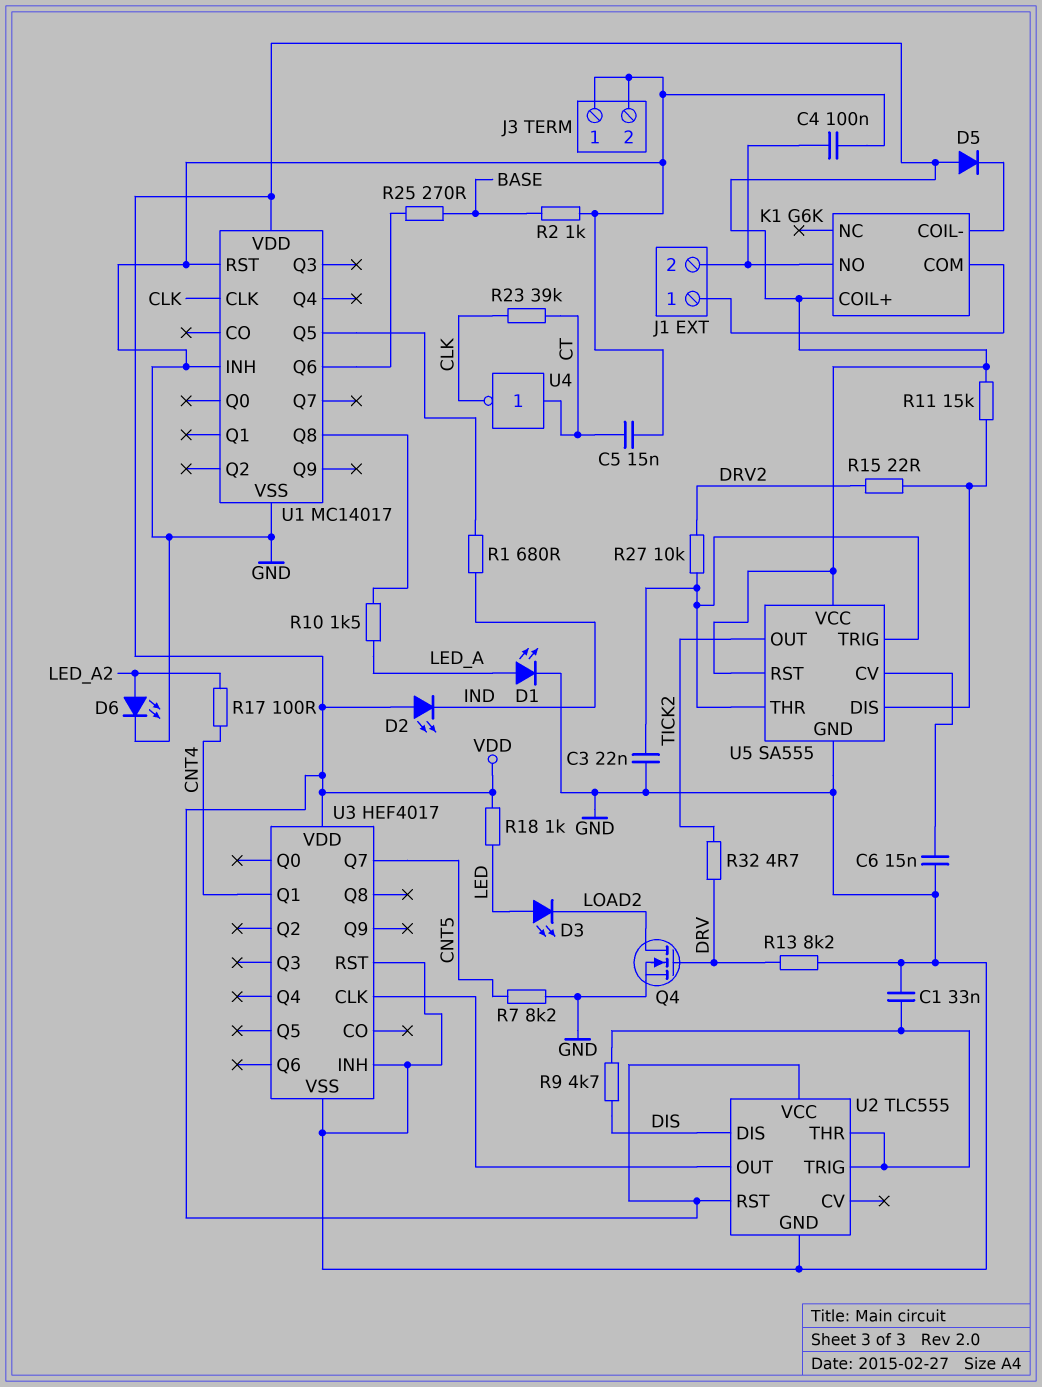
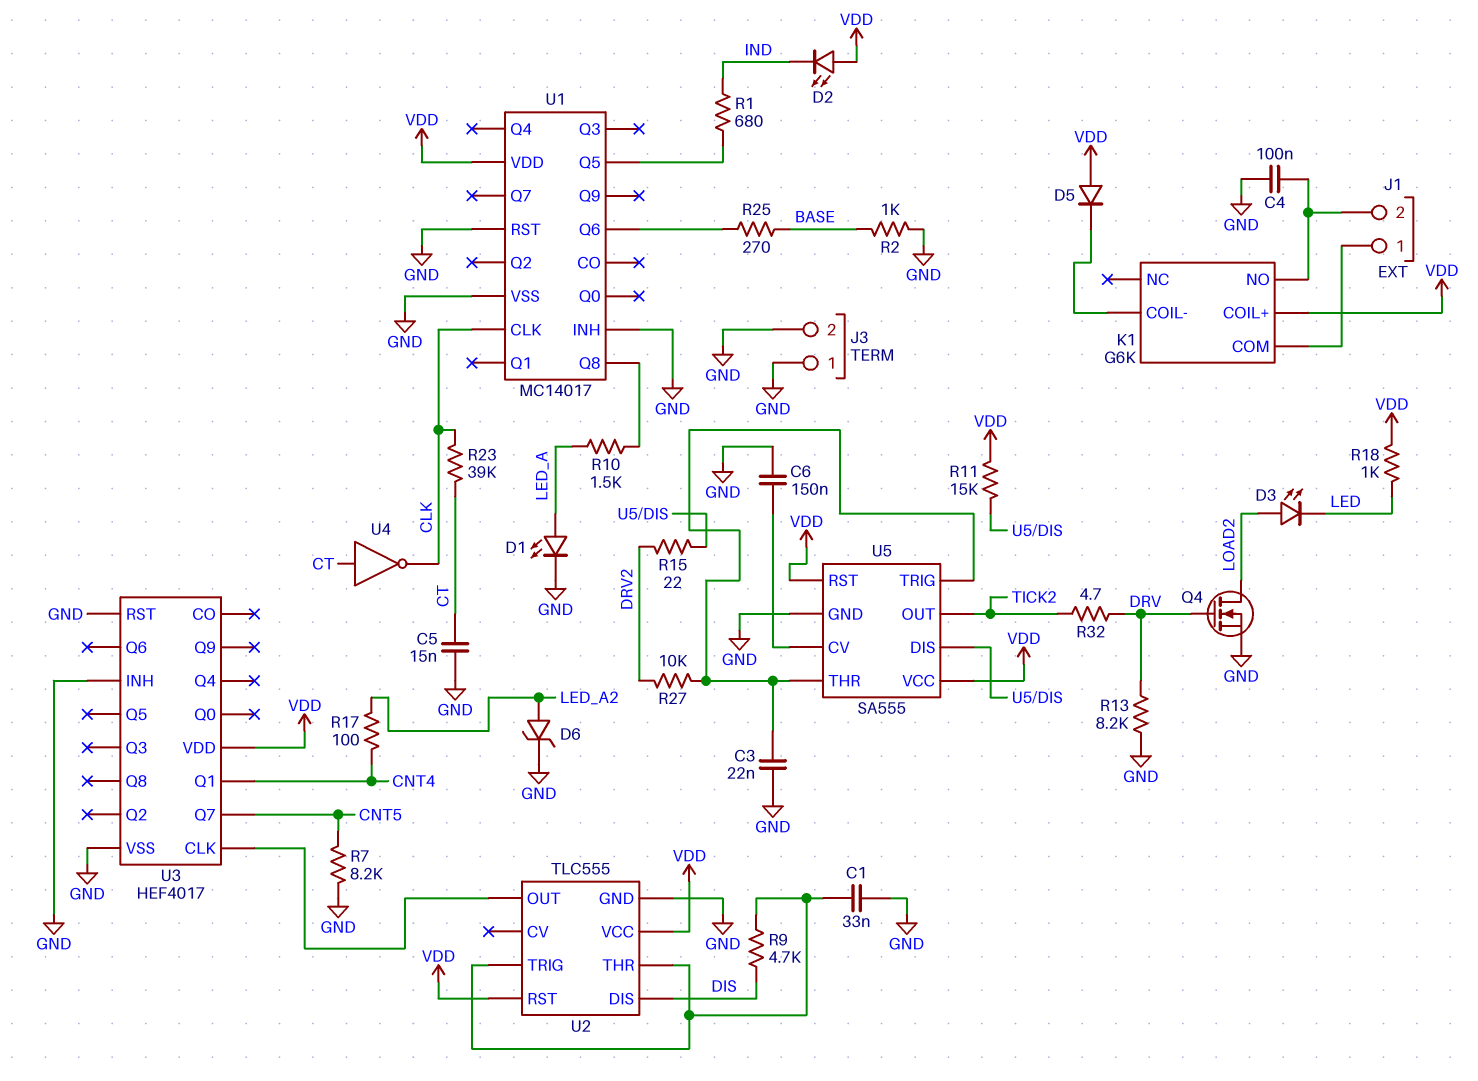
C6: 15nF (GND, U5/CV) -> 150nF (GND, U5/CV)
D3: LED (A LED, K LOAD2) -> LED (A LOAD2, K LED)
D6: LED (A LED_A2, K GND) -> zener (A LED_A2, K GND)

